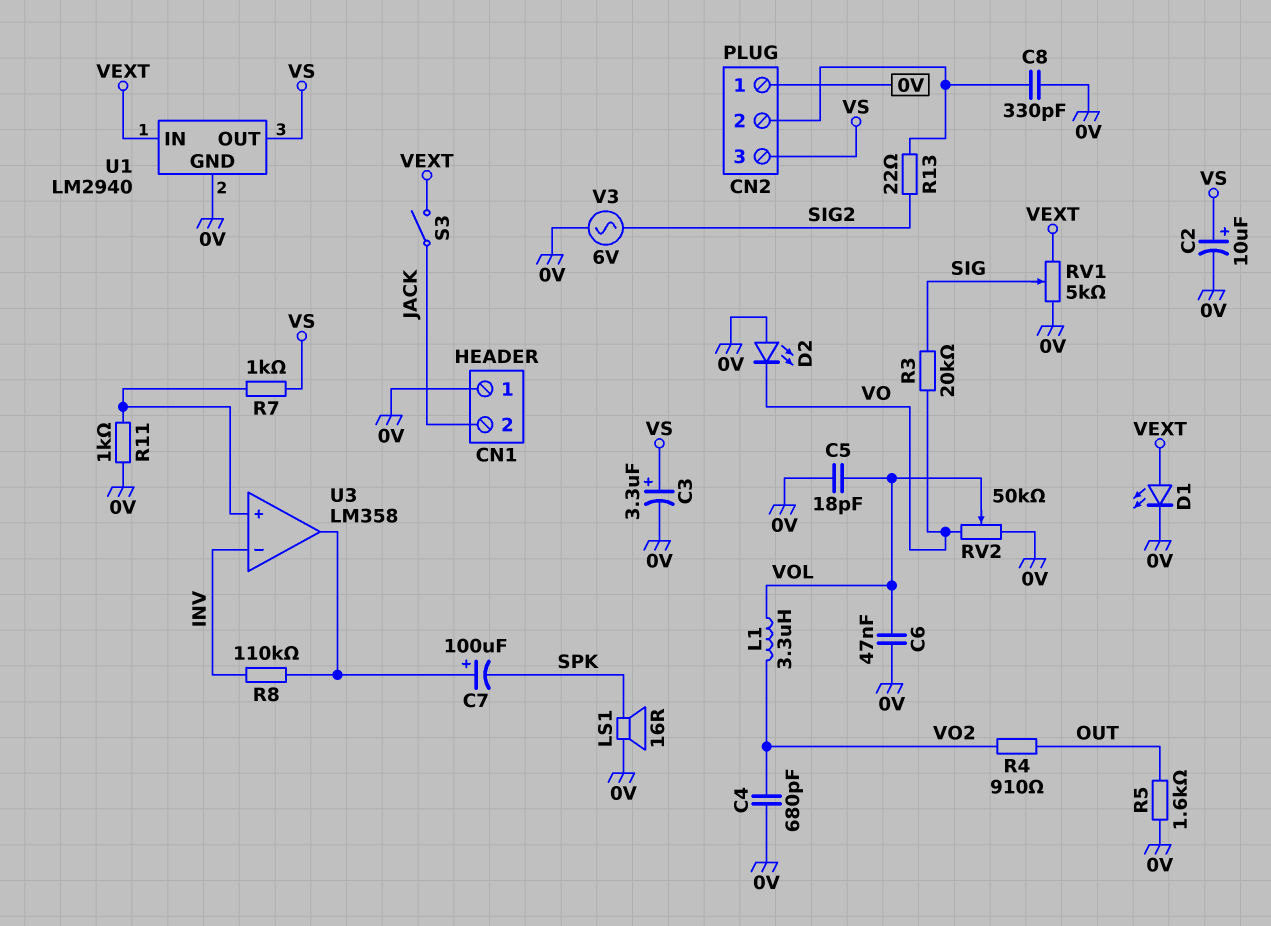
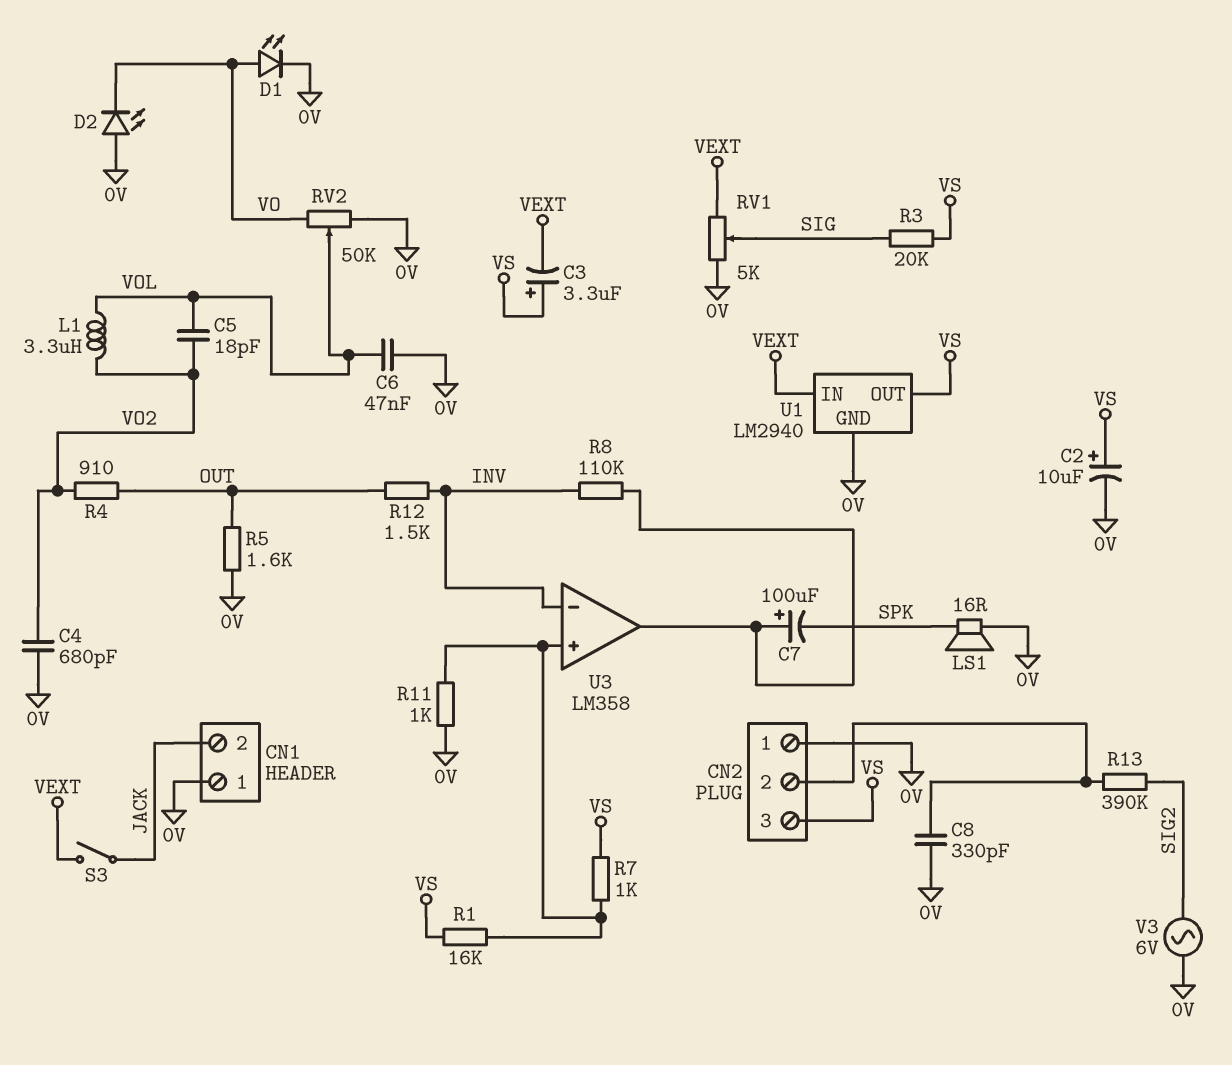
C3: 3.3uF (plus VS, minus 0V) -> 3.3uF (plus VS, minus VEXT)
C5: 18pF (0V, VOL) -> 18pF (VO2, VOL)
D1: LED (A VEXT, K 0V) -> LED (A VO, K 0V)
R1: none -> 16k (U3/in+, VS)
R3: 20k (SIG, VO) -> 20k (SIG, VS)
R12: none -> 1.5k (INV, OUT)
R13: 22 (CN2/2, SIG2) -> 390k (CN2/2, SIG2)

